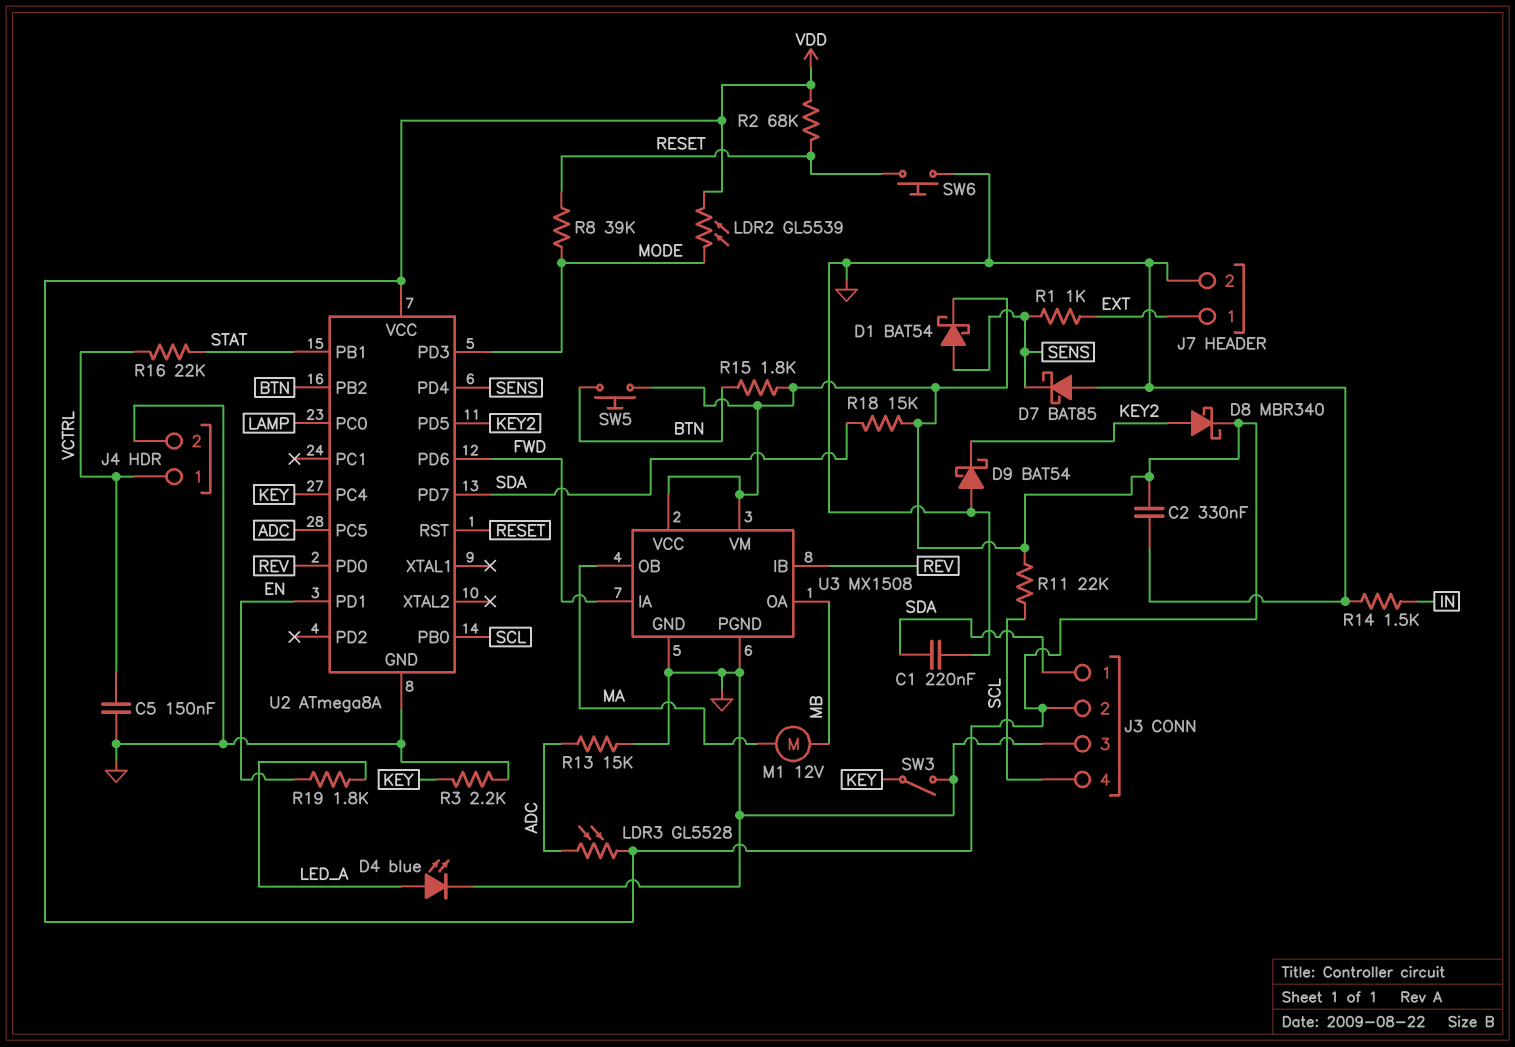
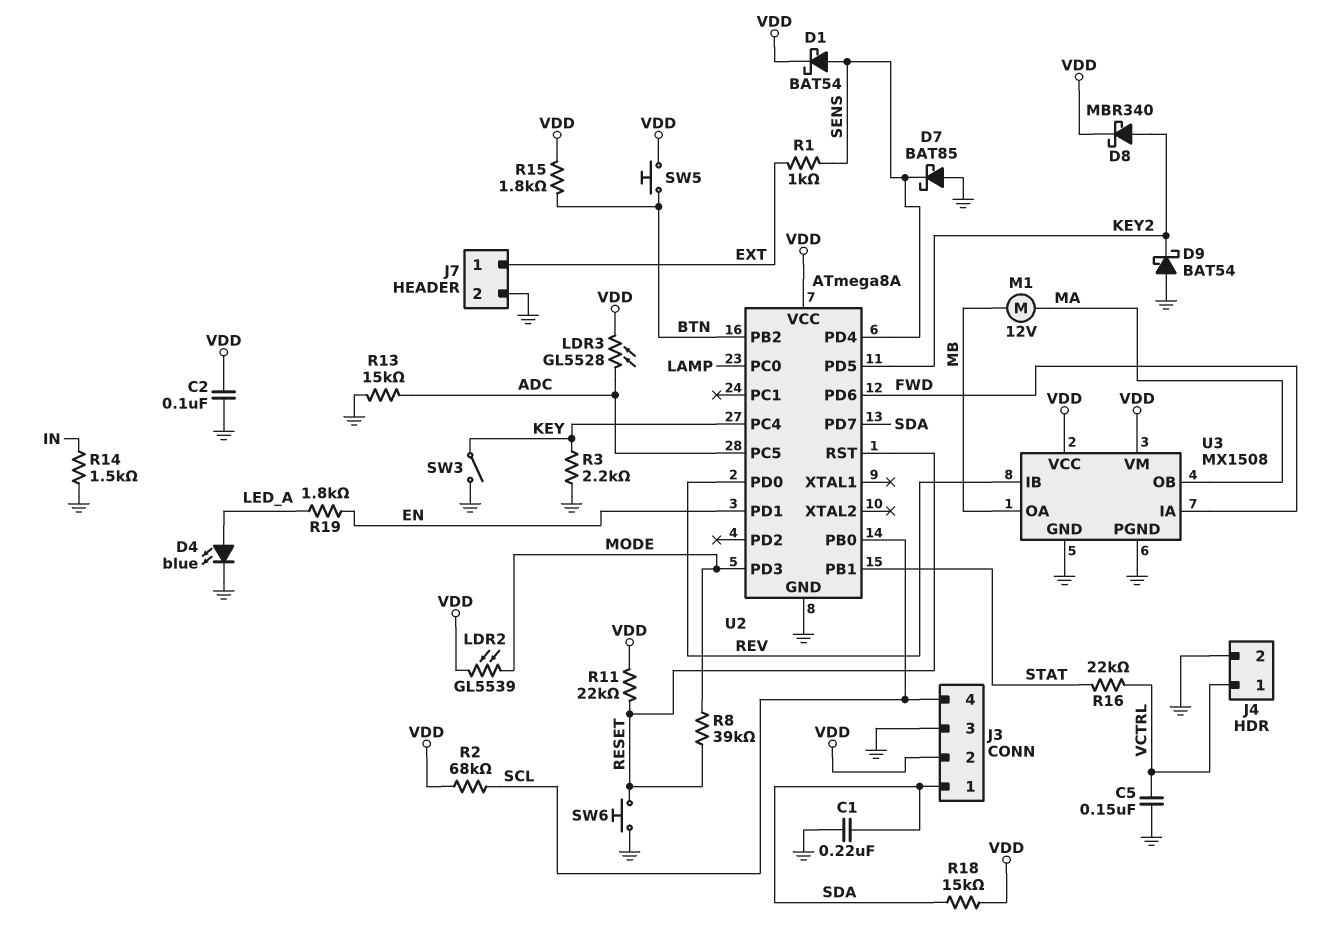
C2: 330nF (GND, VDD) -> 100nF (GND, VDD)
R2: 68k (RESET, VDD) -> 68k (SCL, VDD)
R11: 22k (SCL, VDD) -> 22k (RESET, VDD)

